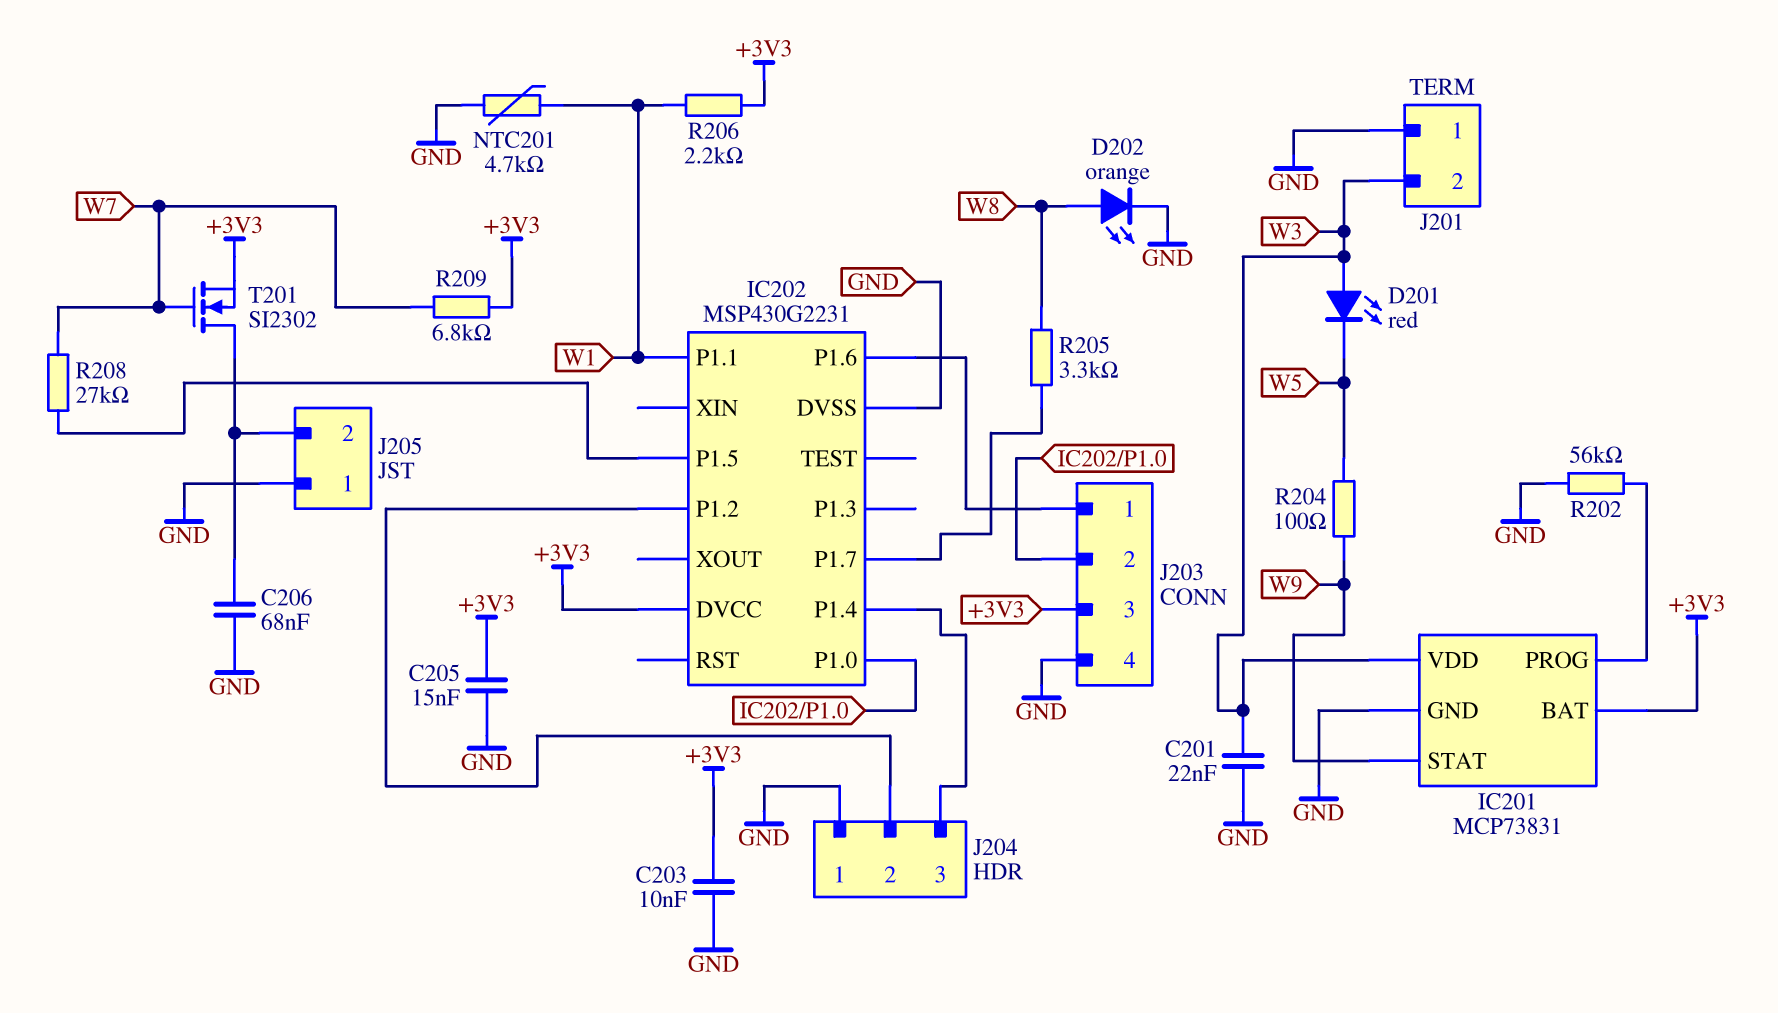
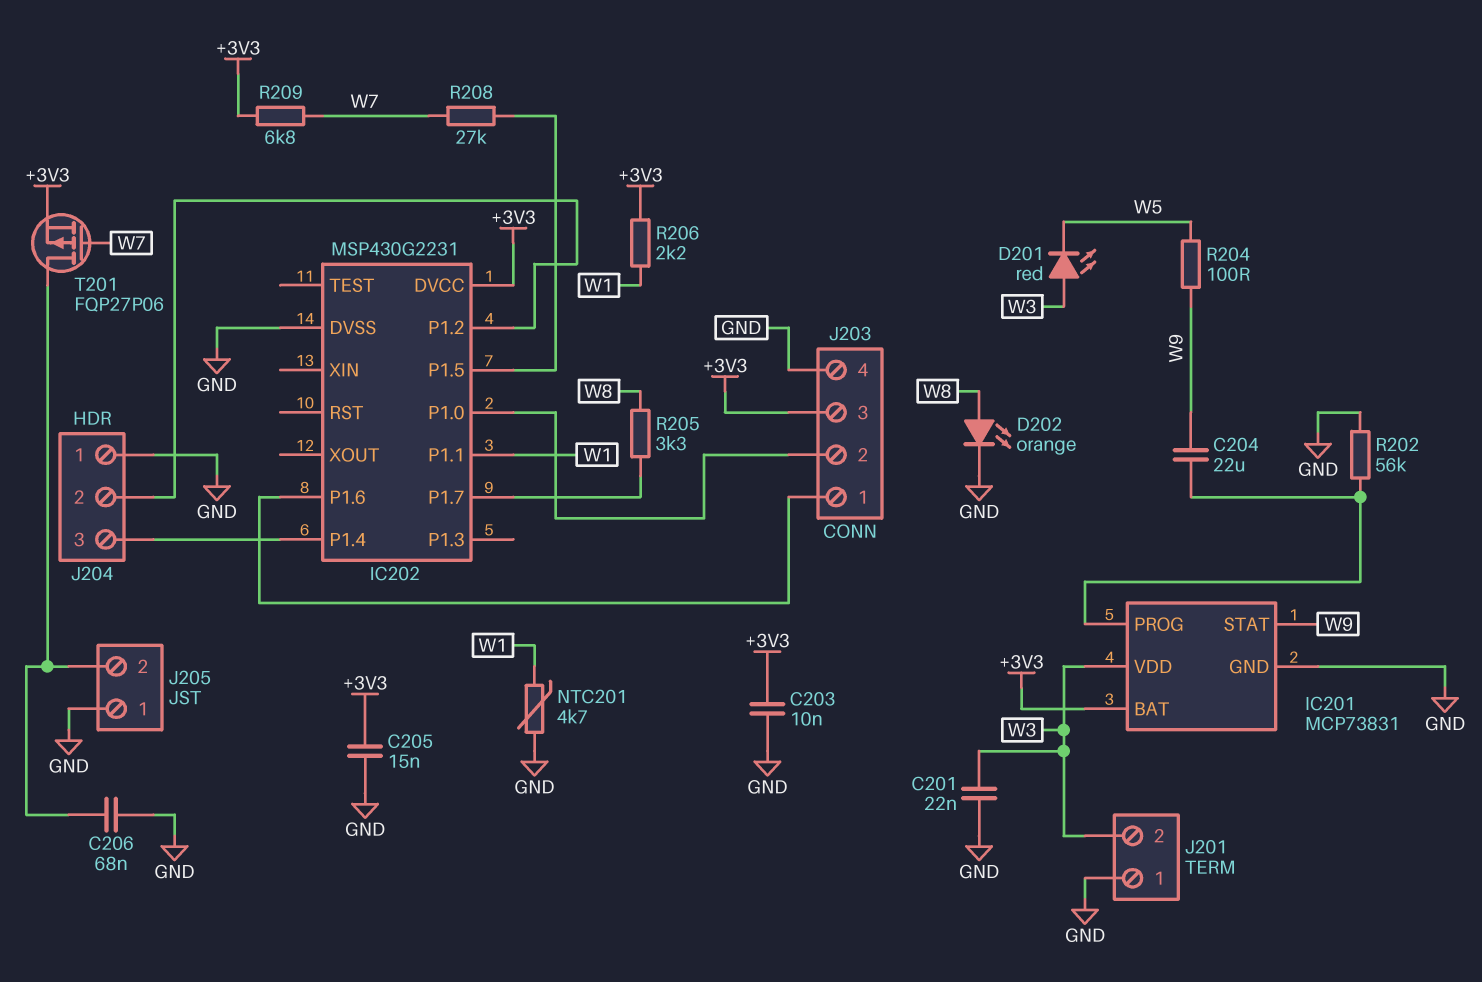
C204: none -> 22uF (IC201/PROG, W9)
T201: NMOS SI2302 (G W7, D J205/2, S +3V3) -> PMOS FQP27P06 (G W7, D J205/2, S +3V3)

